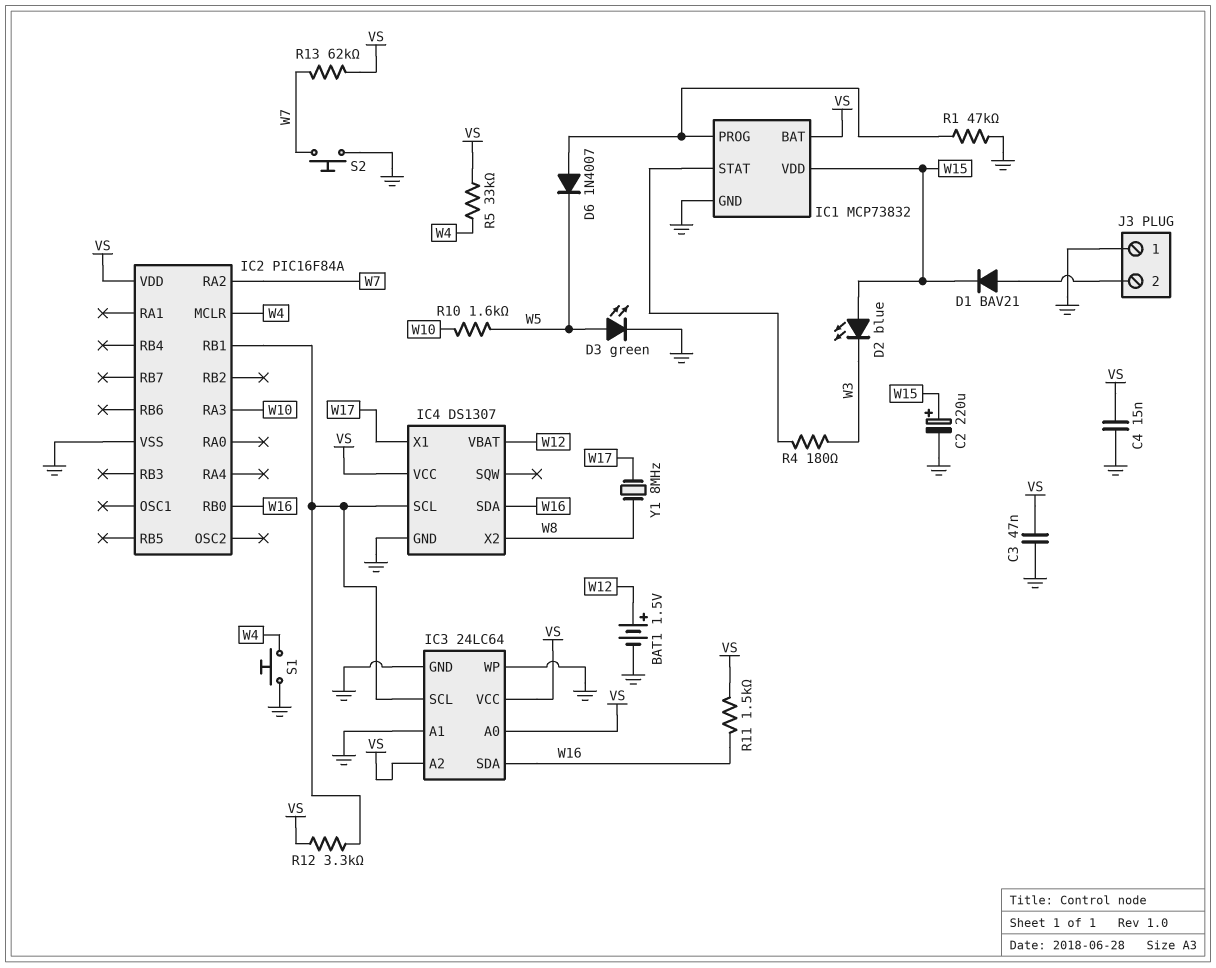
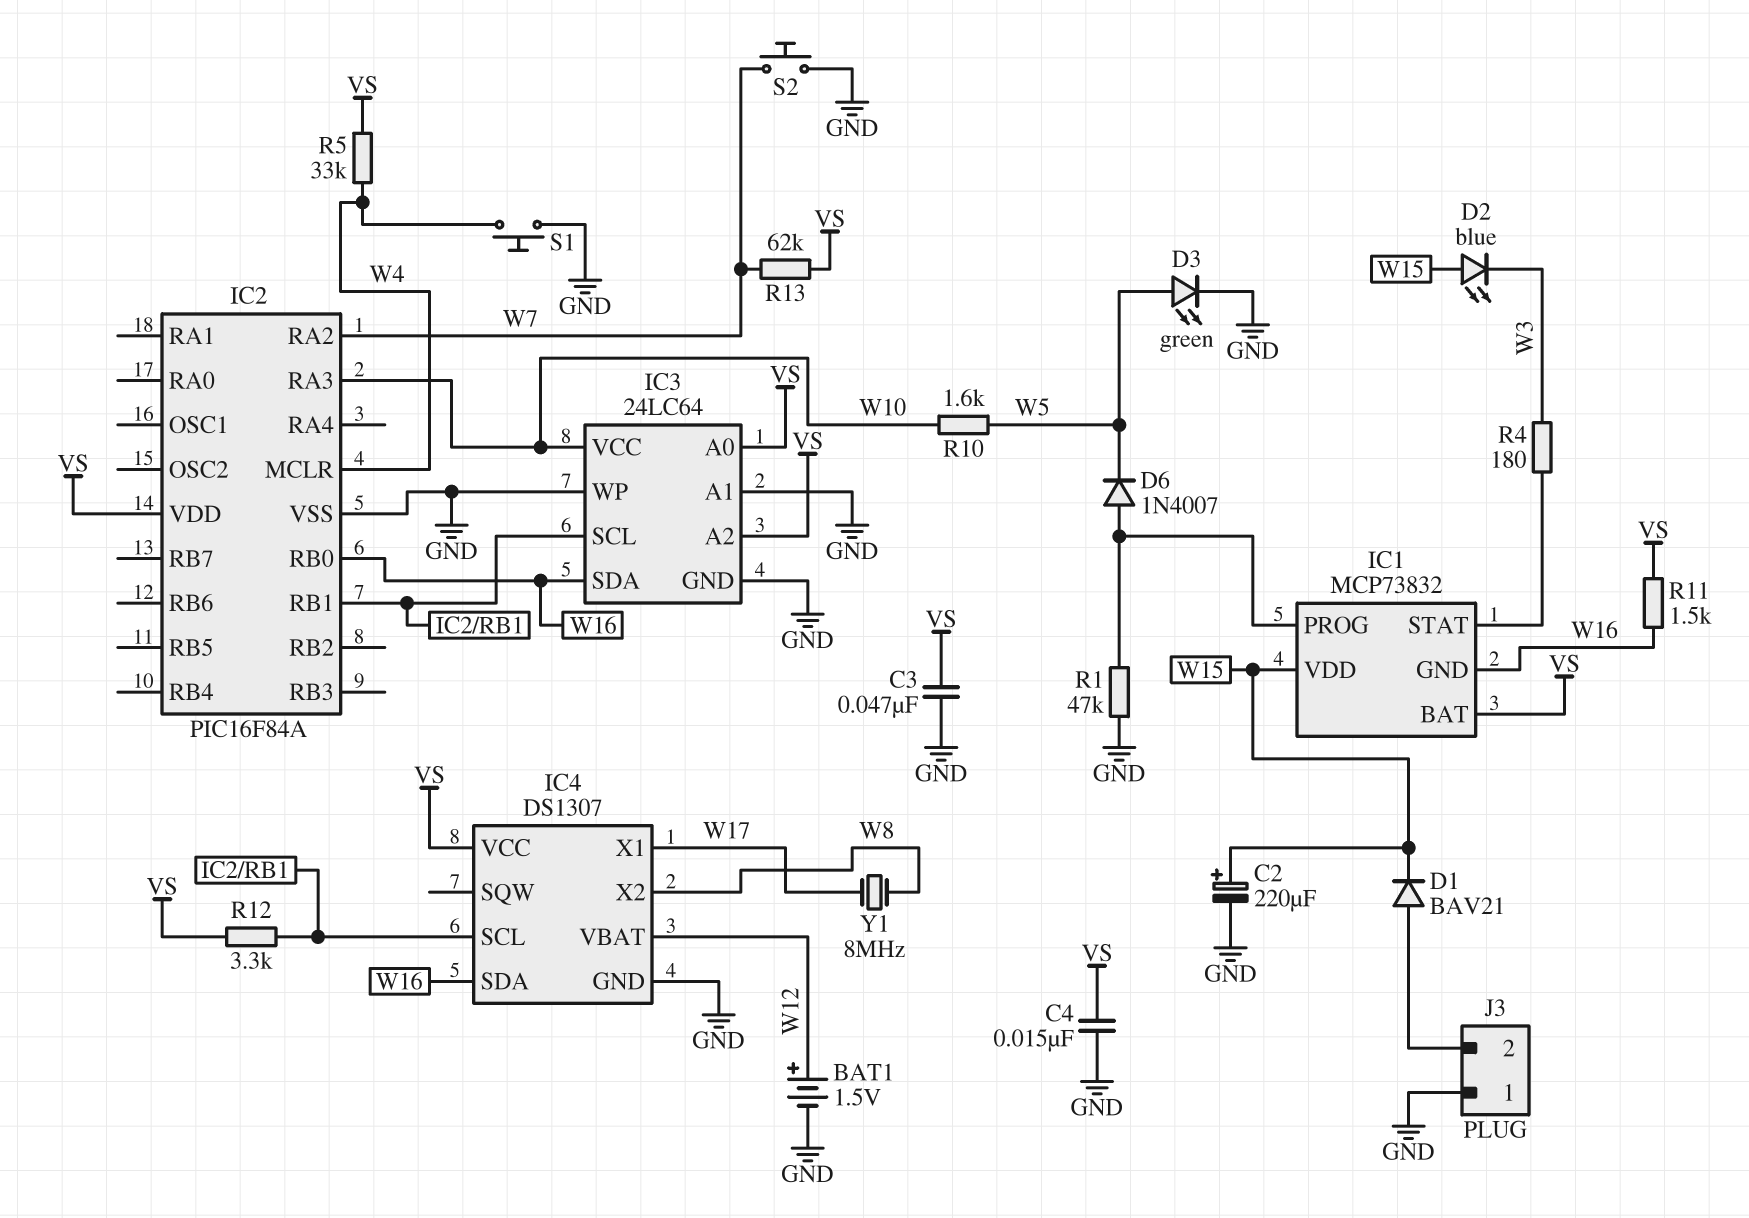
IC1 pin GND: GND -> W16
IC3 pin VCC: VS -> W10

